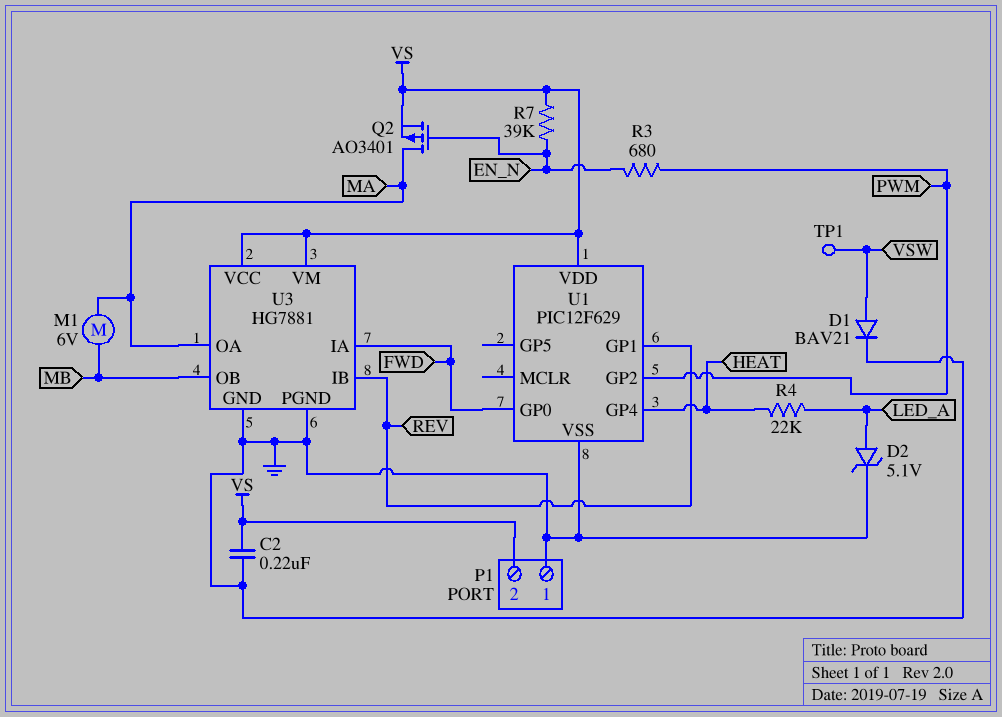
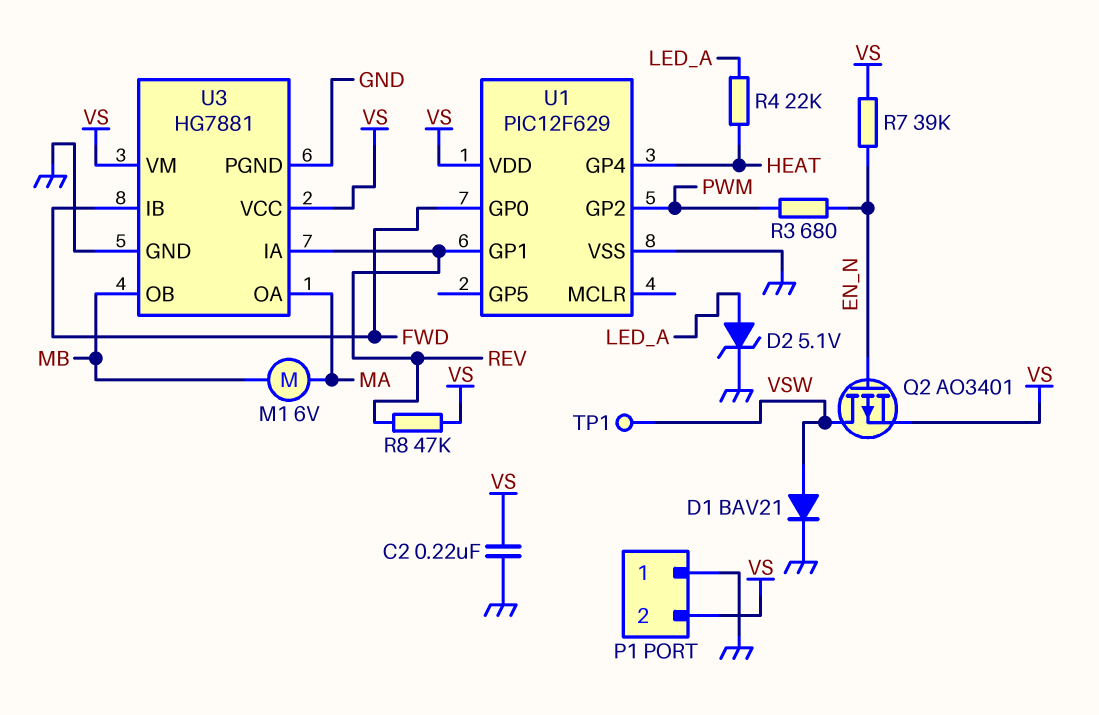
Q2: PMOS AO3401 (G EN_N, D MA, S VS) -> PMOS AO3401 (G EN_N, D VSW, S VS)
R8: none -> 47k (REV, VS)
U3 pin IA: FWD -> REV
U3 pin IB: REV -> FWD

